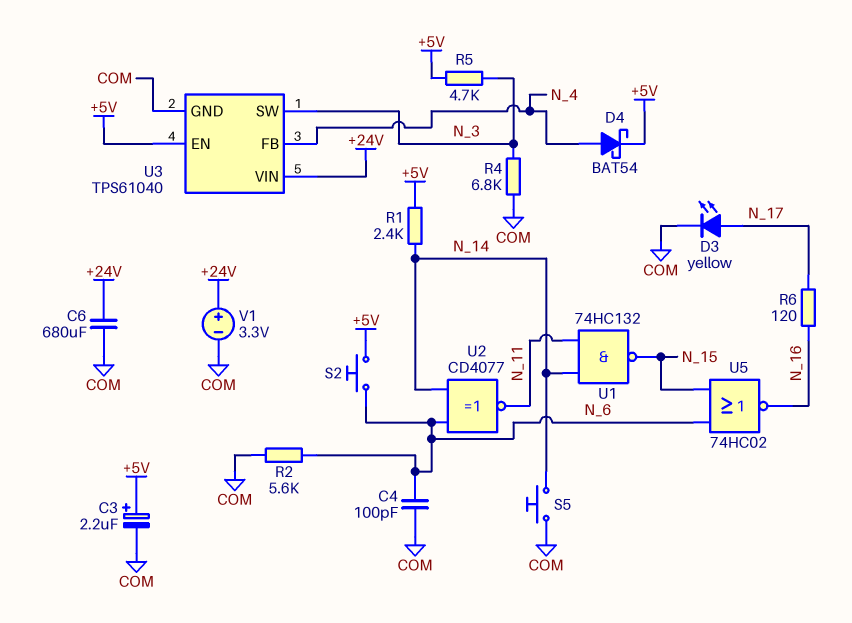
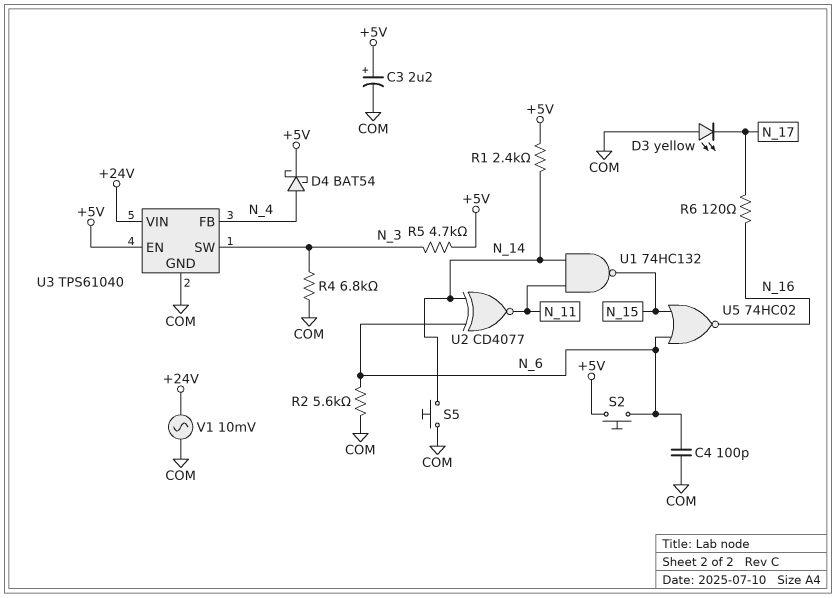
C6: 680uF (+24V, COM) -> none
D3: LED yellow (A N_17, K COM) -> LED yellow (A COM, K N_17)
V1: 3.3V (plus +24V, minus COM) -> AC 10mV (+24V, COM)

